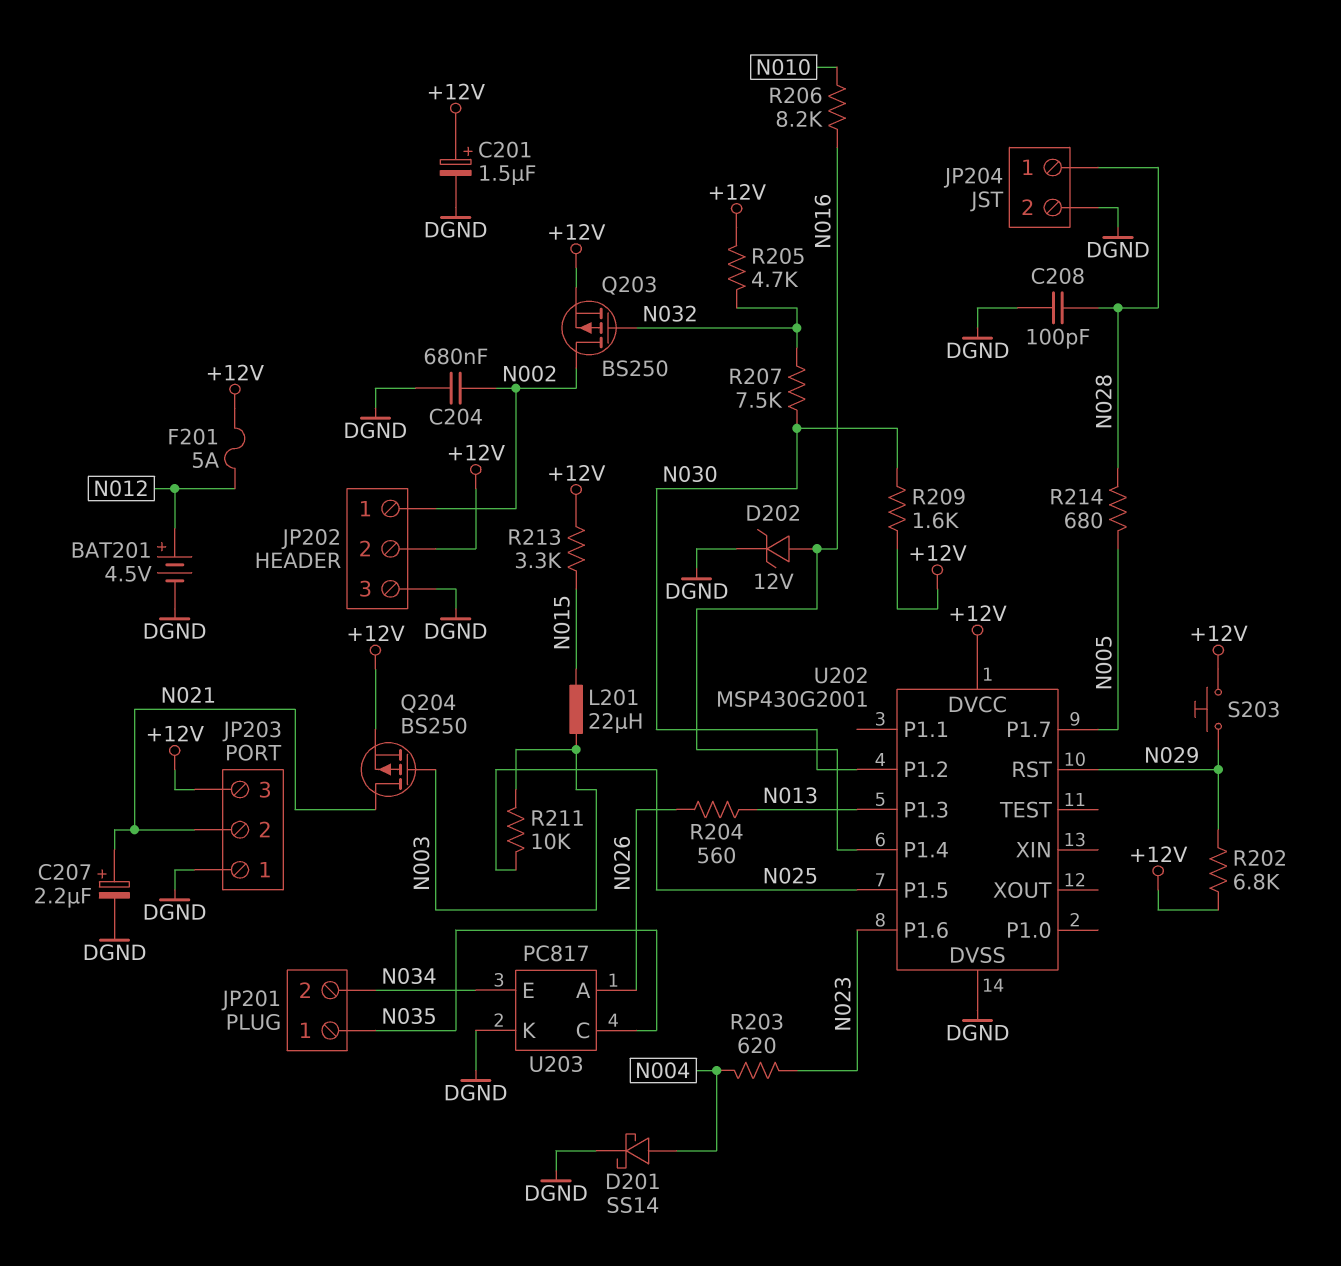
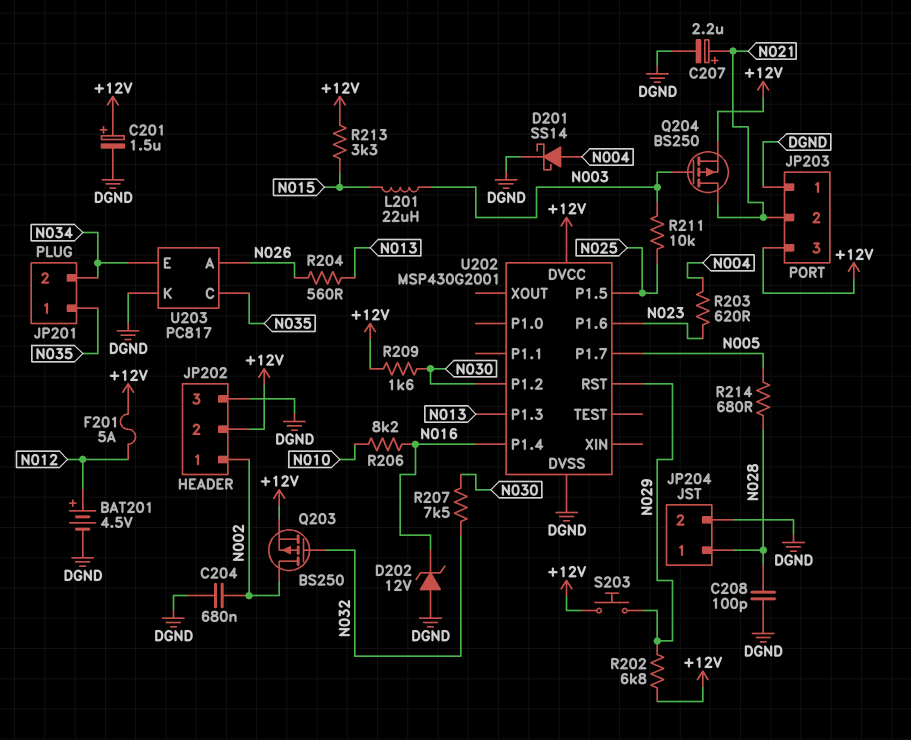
D202: zener 12V (A N016, K DGND) -> zener 12V (A DGND, K N016)
R205: 4.7k (+12V, N032) -> none

